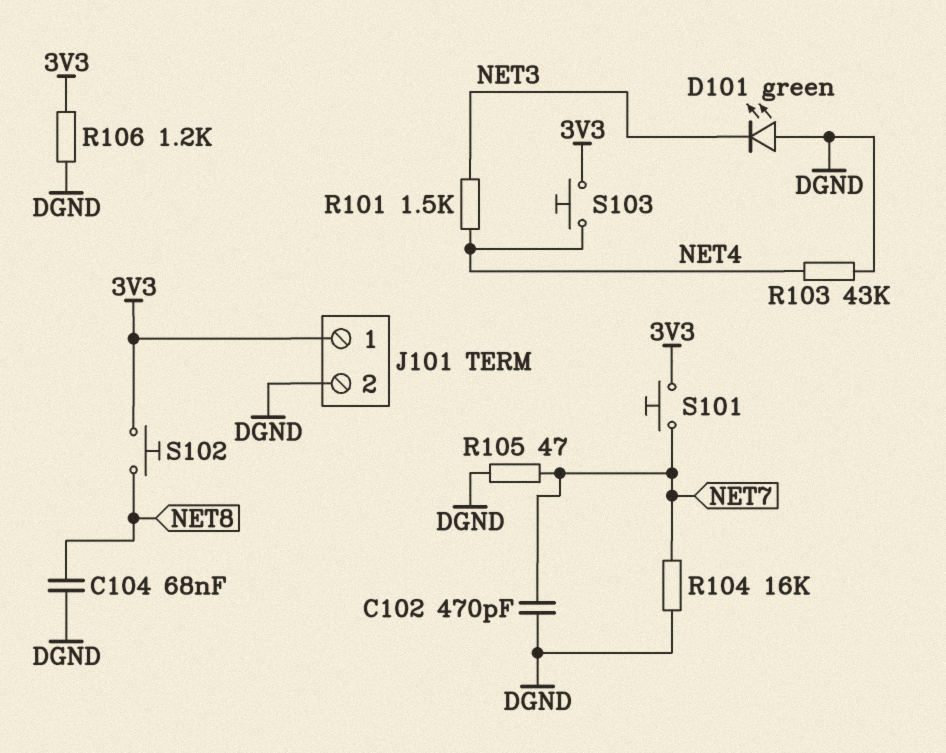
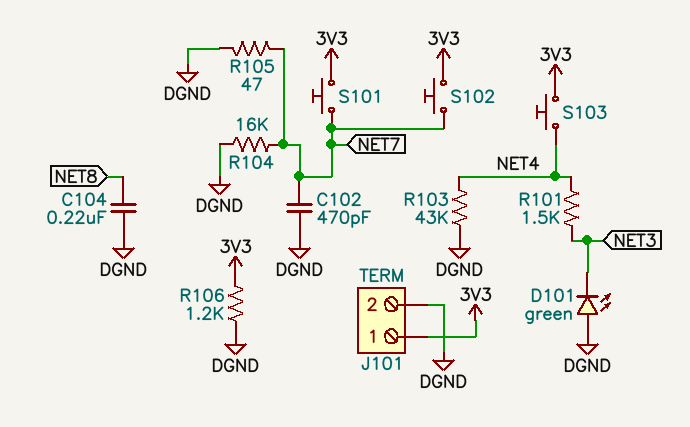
C104: 68nF (DGND, NET8) -> 220nF (DGND, NET8)
S102: button (3V3, NET8) -> button (3V3, NET7)

